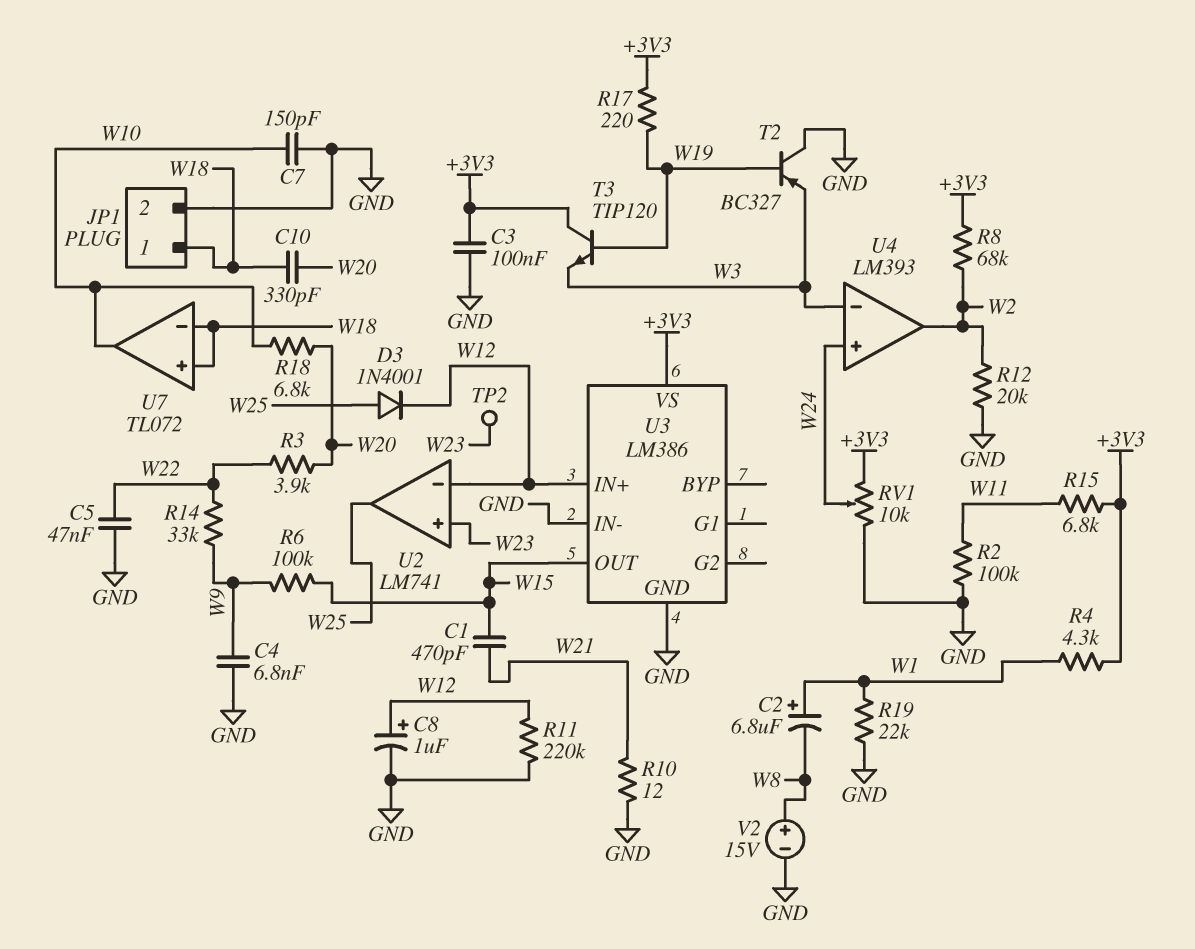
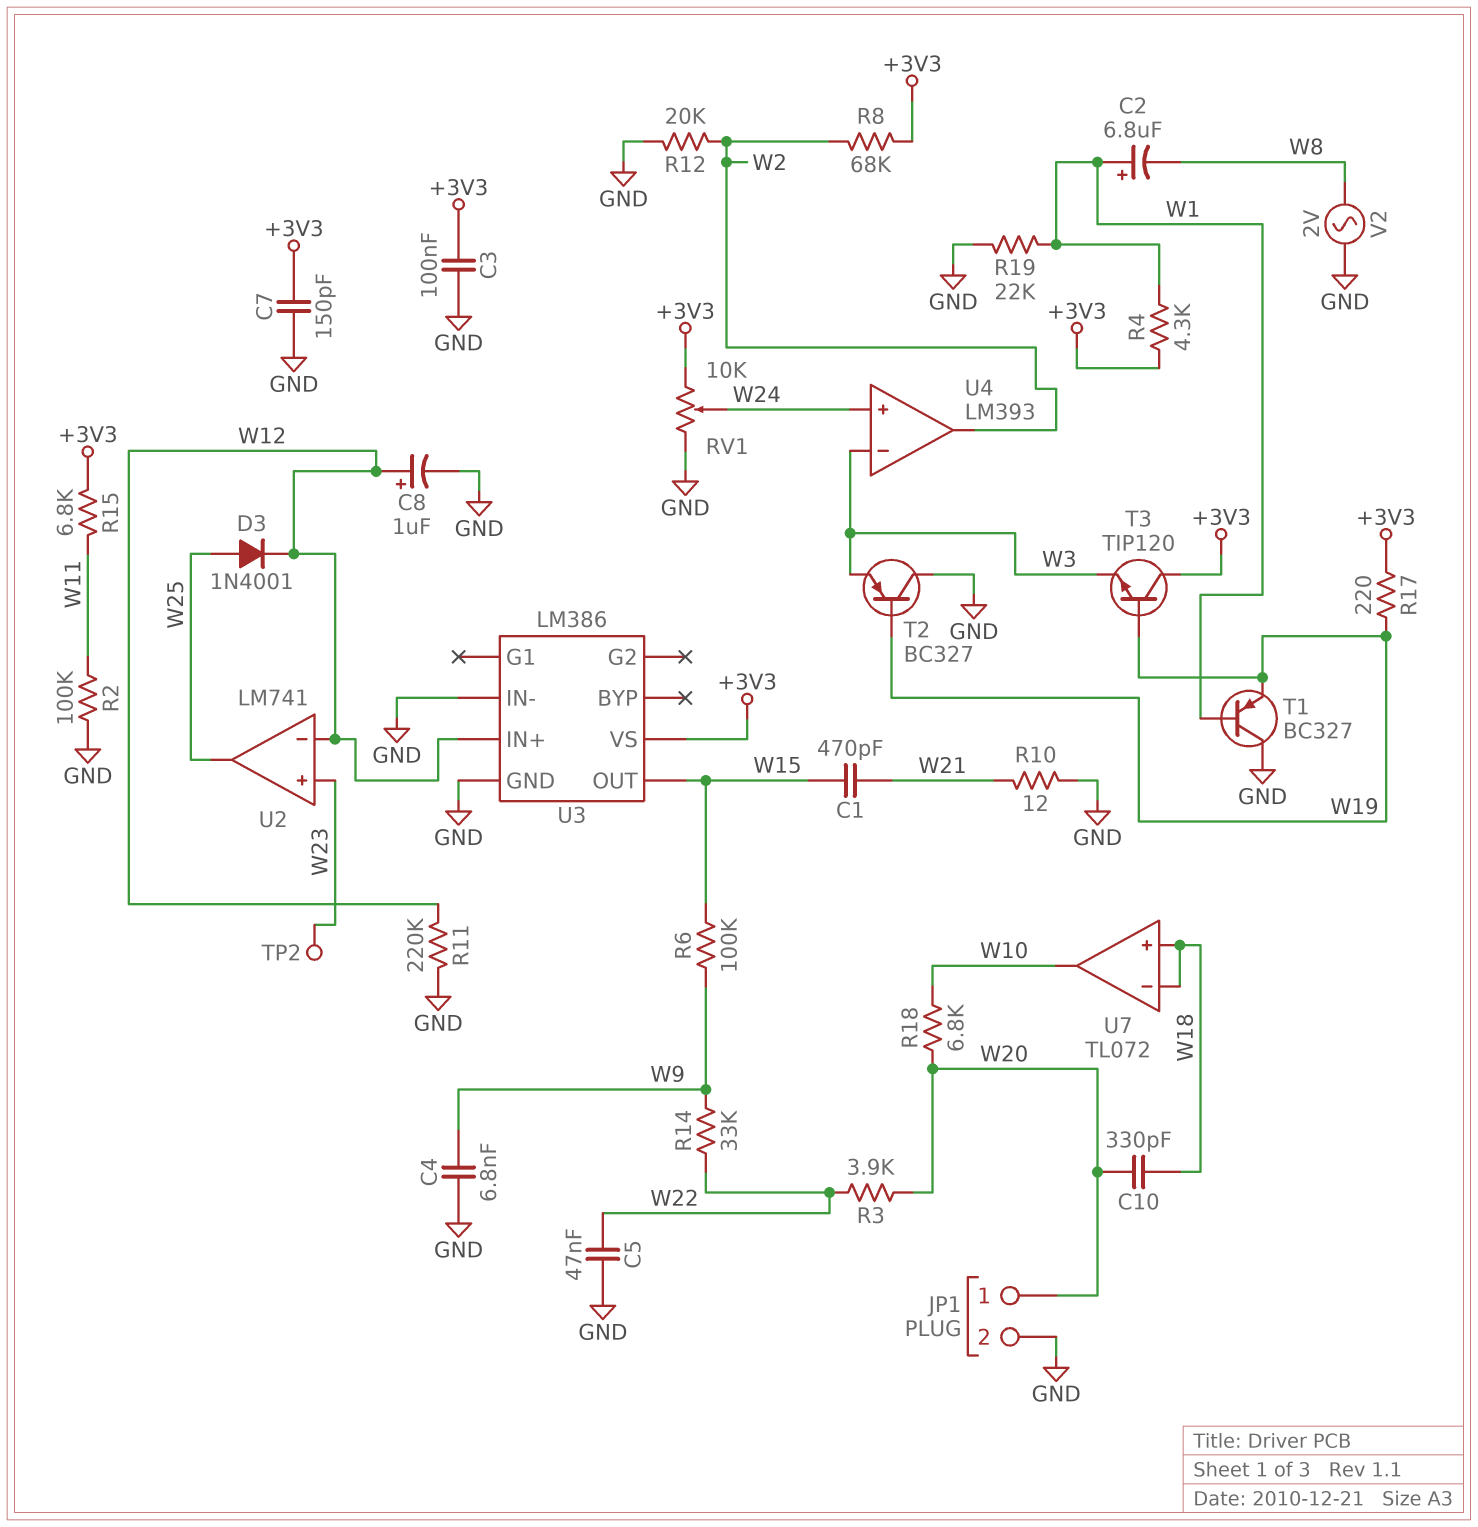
C7: 150pF (GND, W10) -> 150pF (+3V3, GND)
JP1 pin 1: W18 -> W20
T1: none -> PNP BC327 (B W1, C GND, E W19)
V2: 15V (plus W8, minus GND) -> AC 2V (GND, W8)

